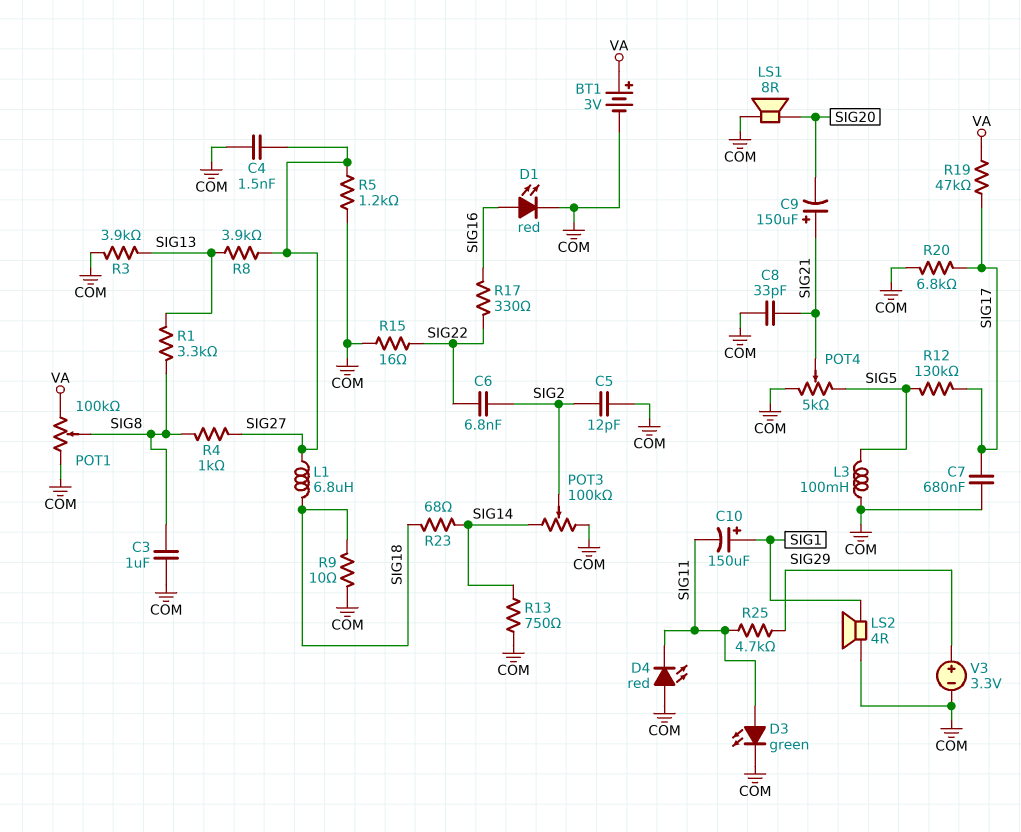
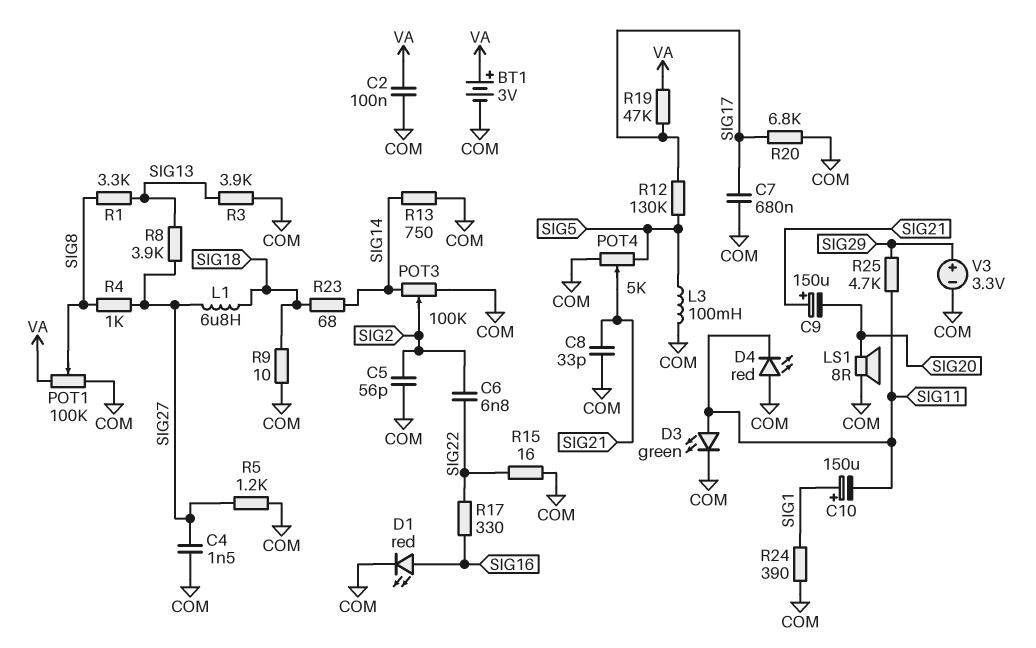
C2: none -> 100nF (COM, VA)
C3: 1uF (COM, SIG8) -> none
C5: 12pF (COM, SIG2) -> 56pF (COM, SIG2)
LS2: speaker 4R (COM, SIG1) -> none
R24: none -> 390 (COM, SIG1)

